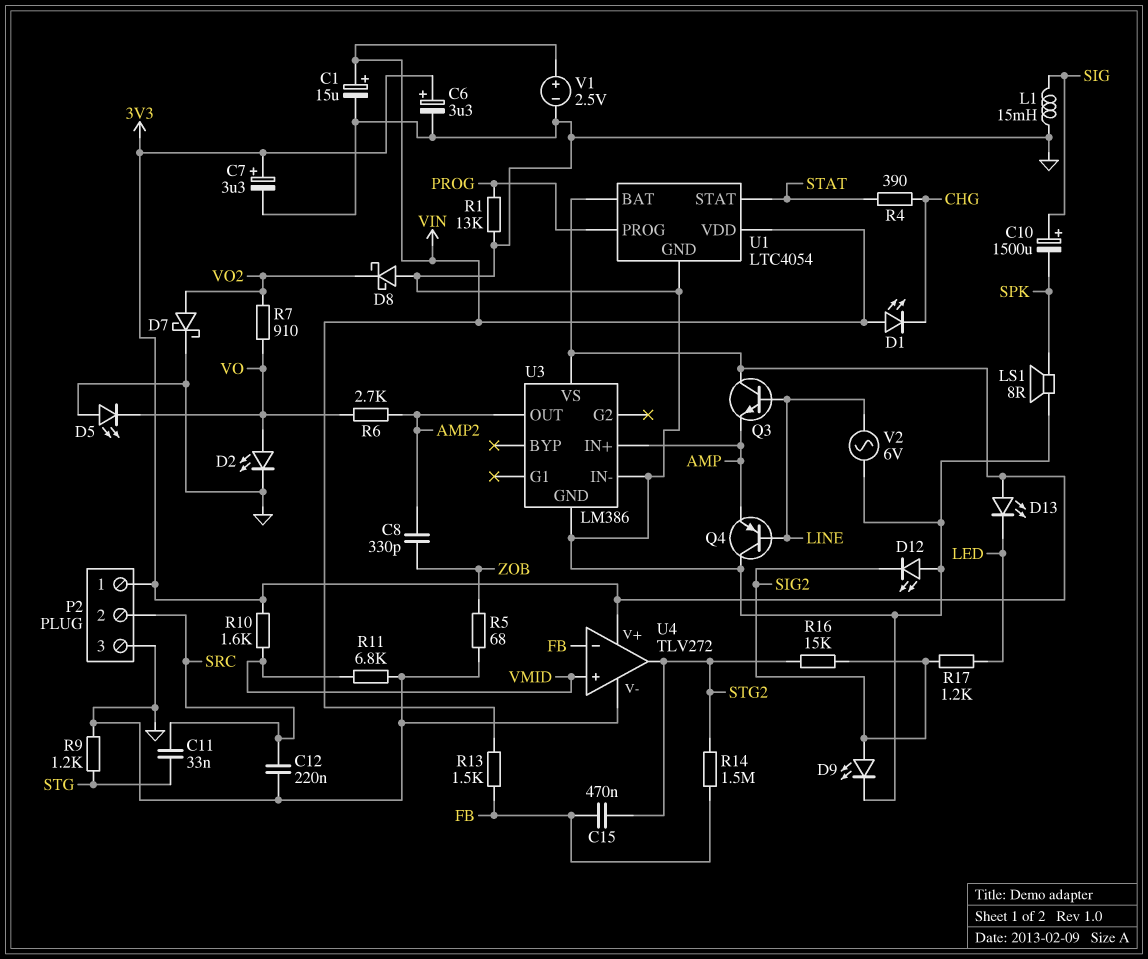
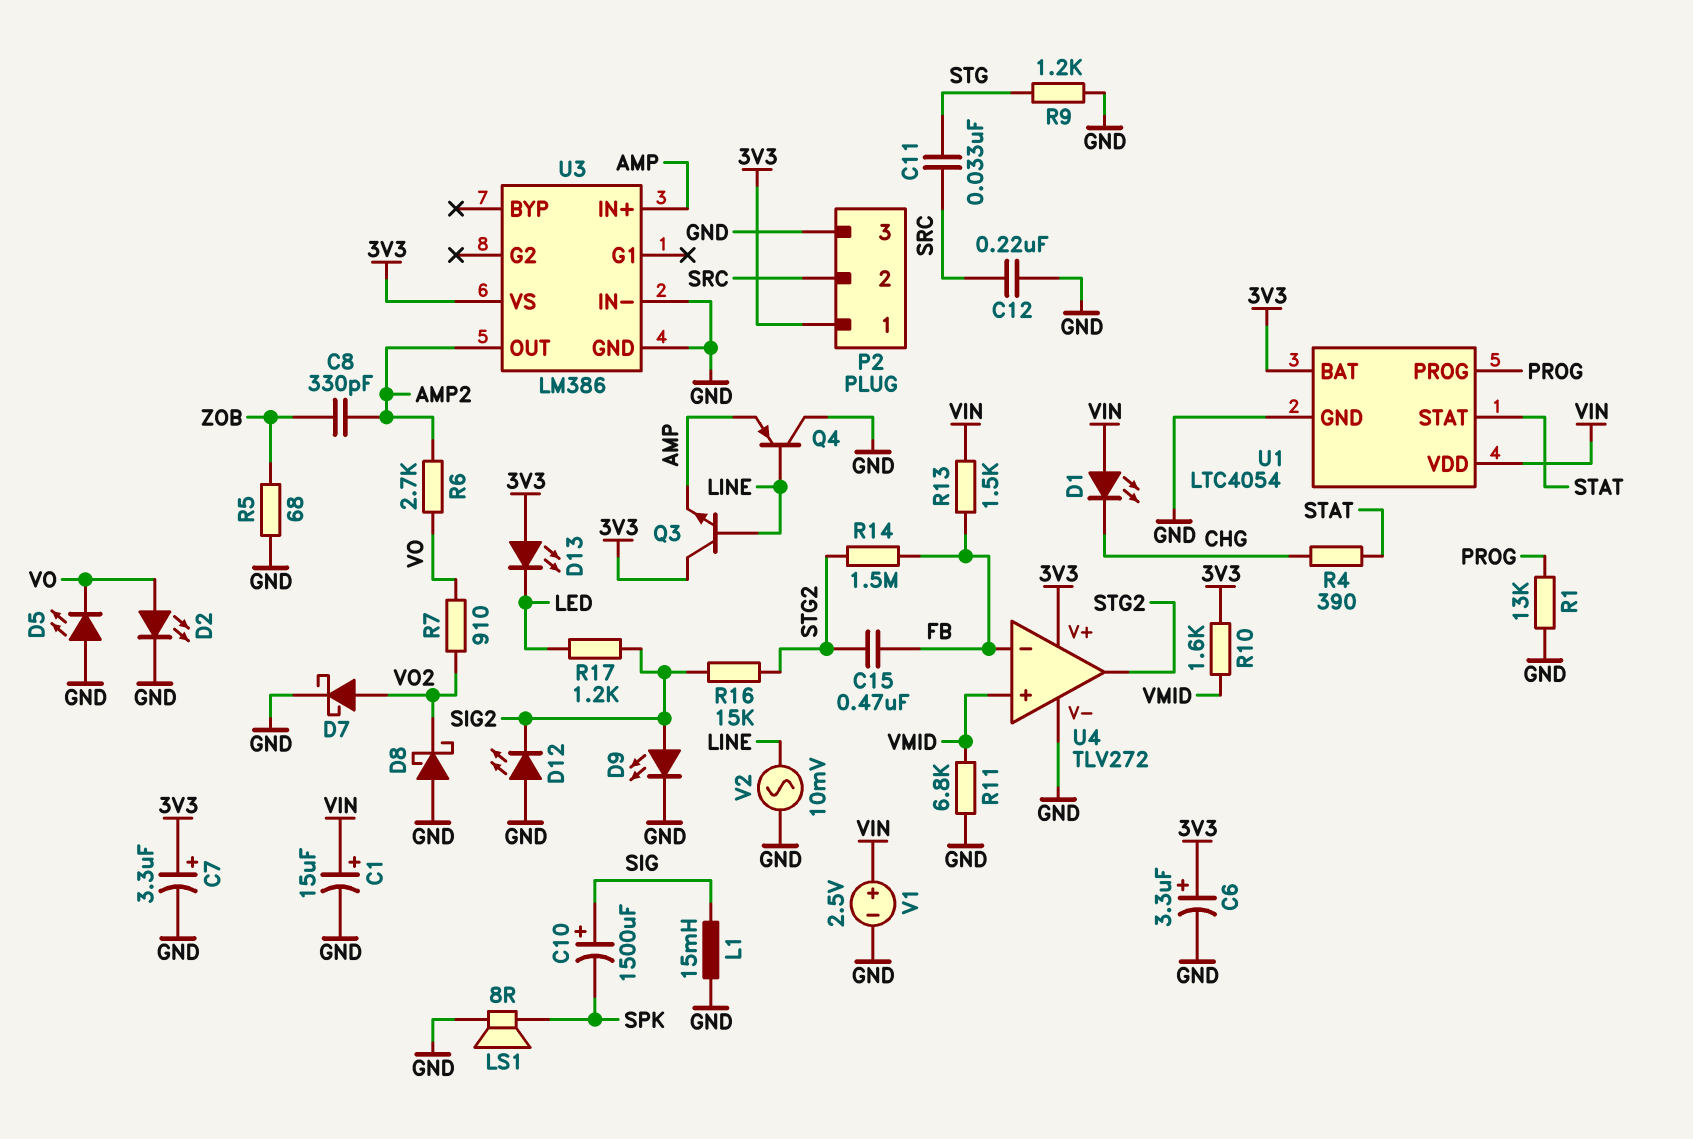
V2: AC 6V (GND, LINE) -> AC 10mV (GND, LINE)

